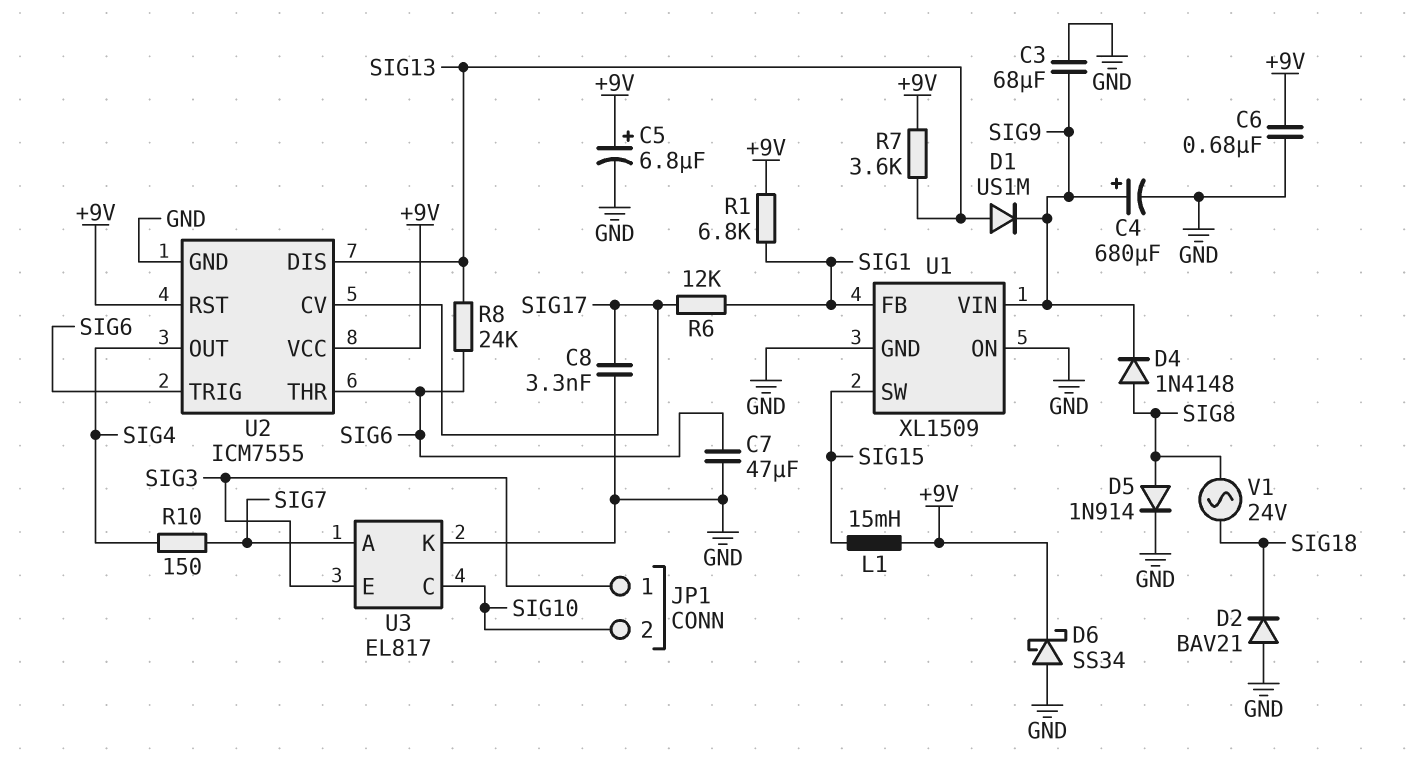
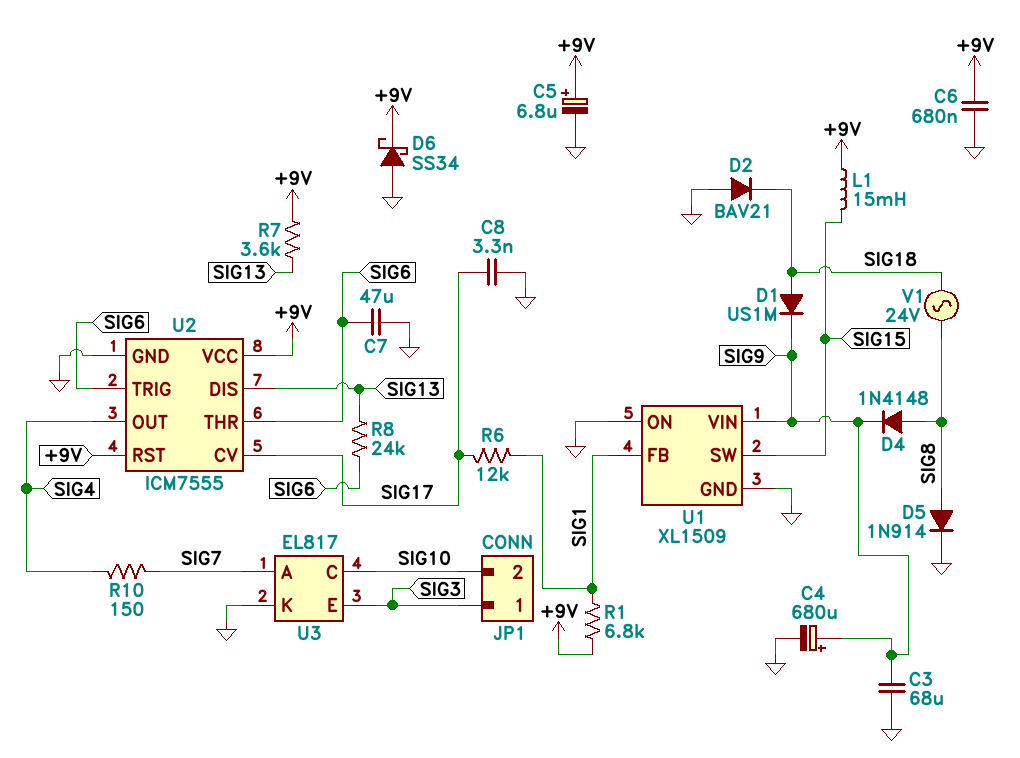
D1: diode US1M (A SIG13, K SIG9) -> diode US1M (A SIG18, K SIG9)

